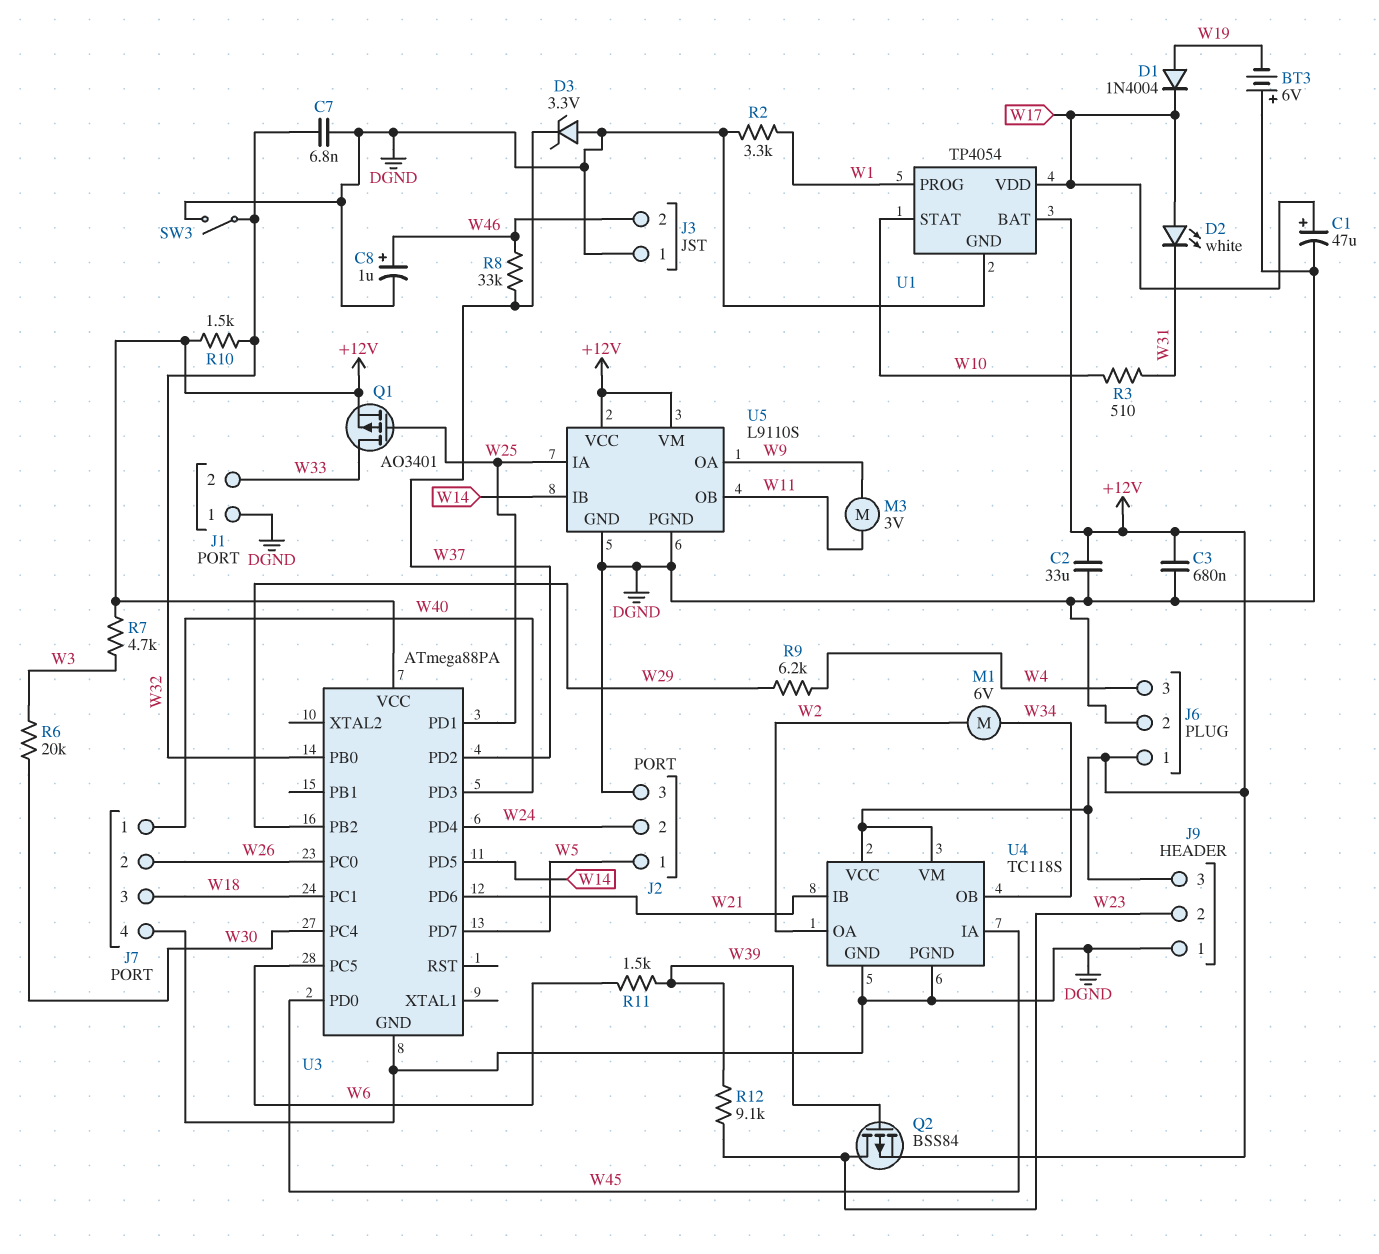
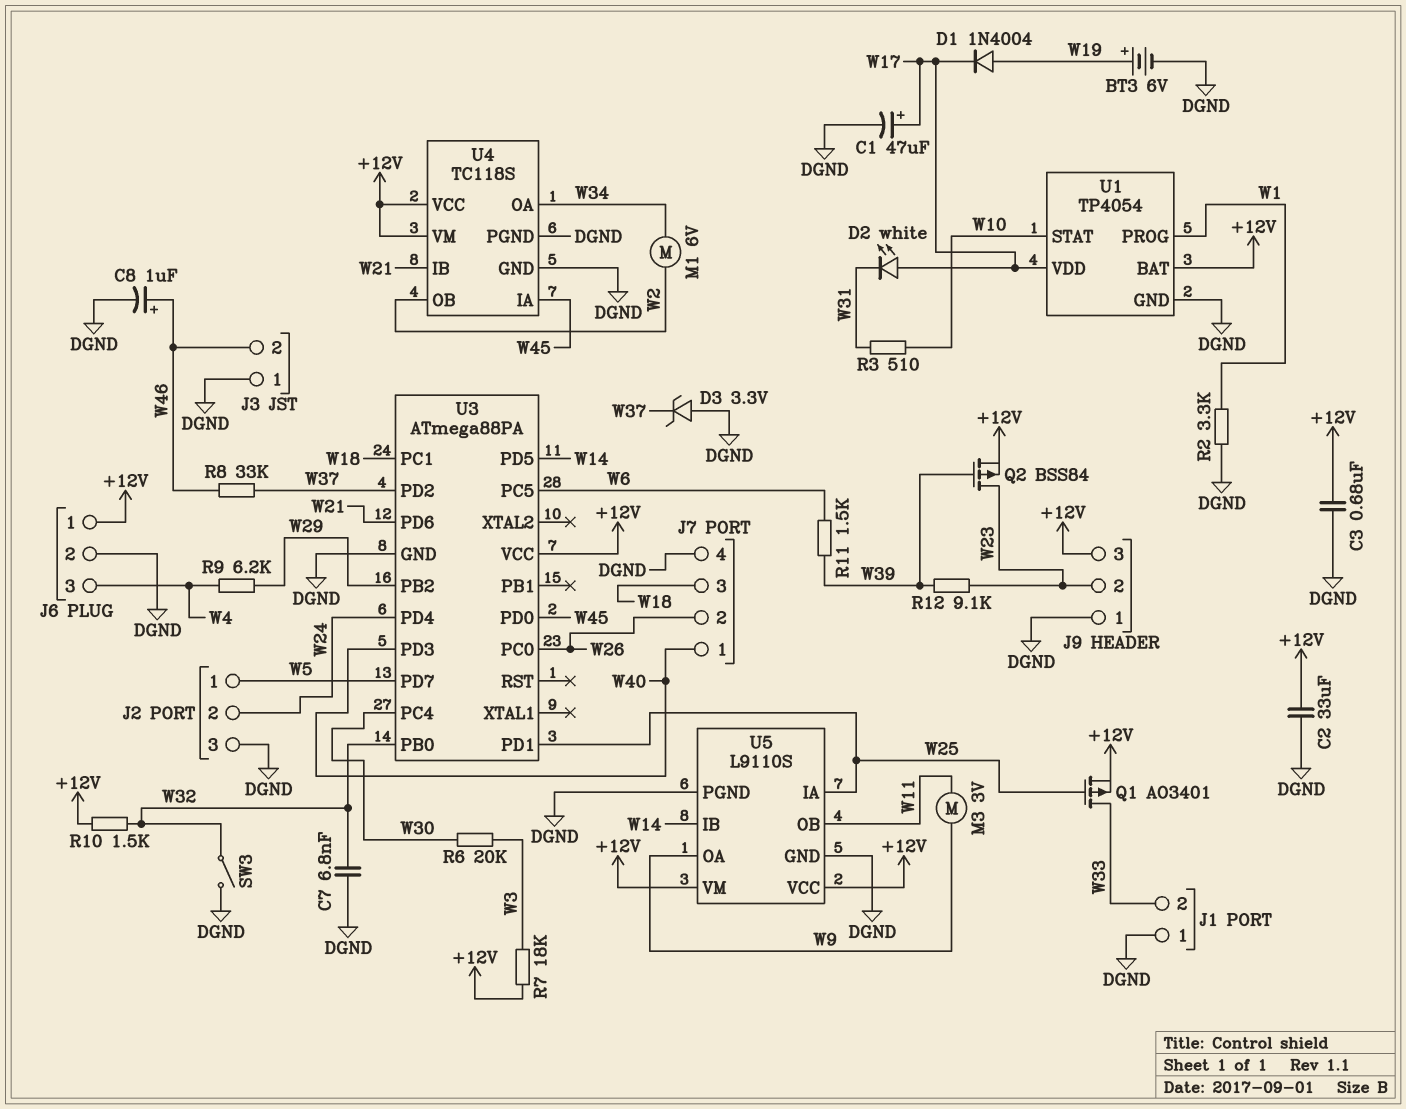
BT3: 6V (plus DGND, minus W19) -> 6V (plus W19, minus DGND)
R7: 4.7k (+12V, W3) -> 18k (+12V, W3)
U4 pin OA: W2 -> W34
U4 pin OB: W34 -> W2

